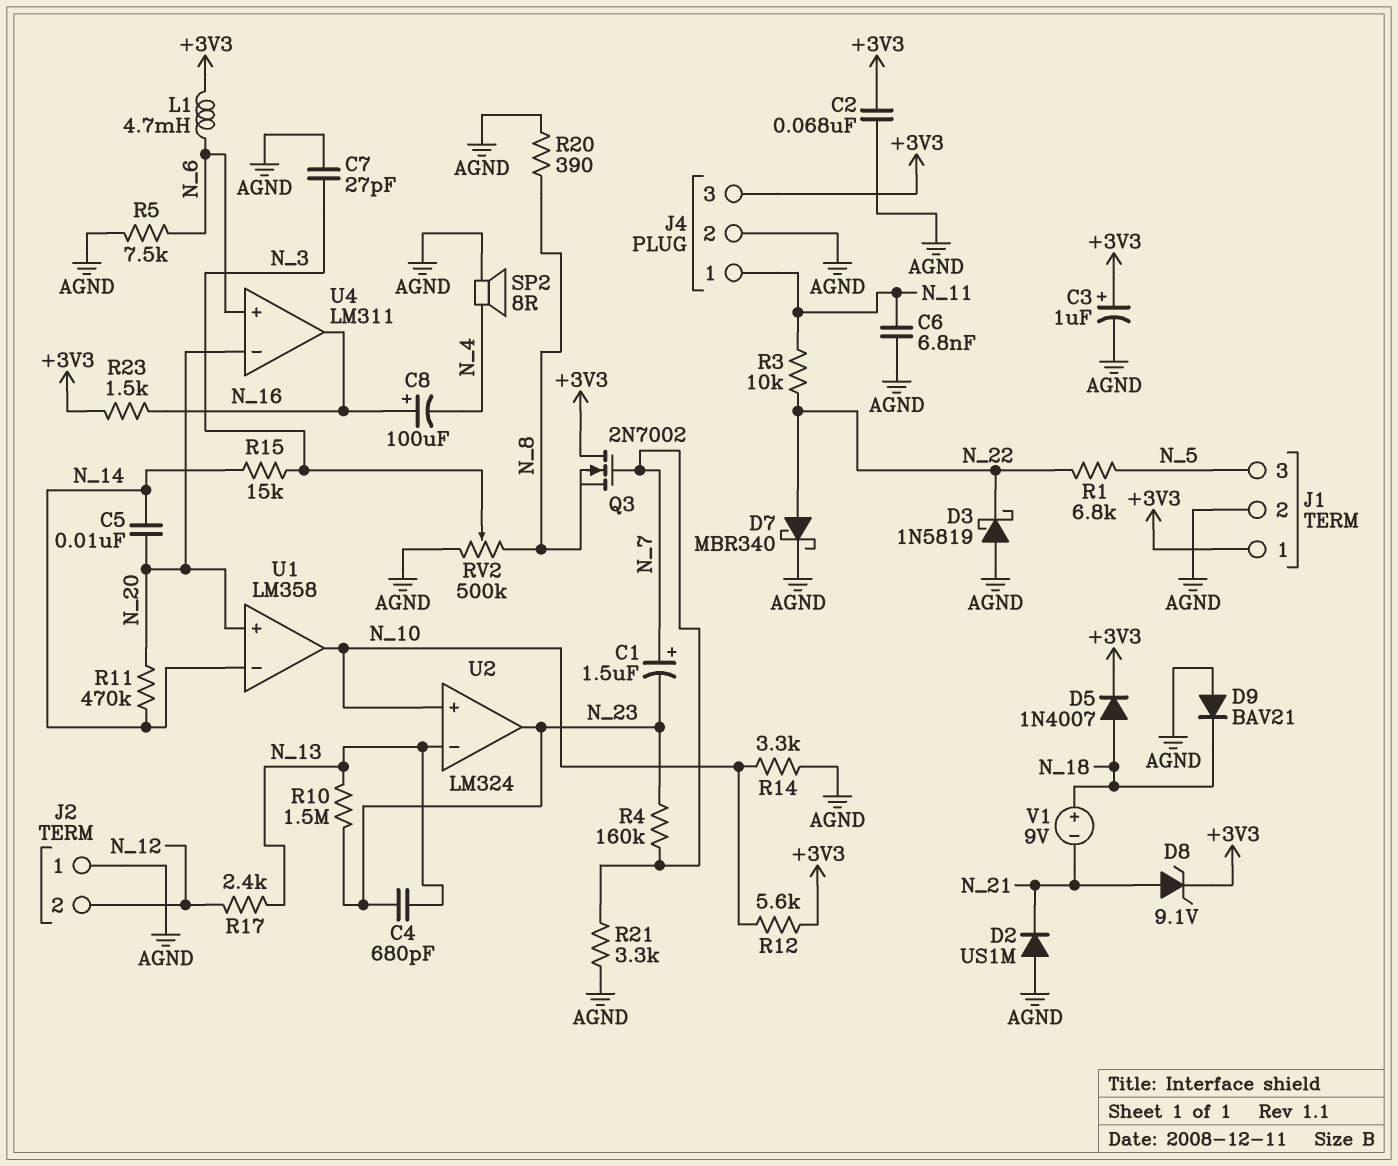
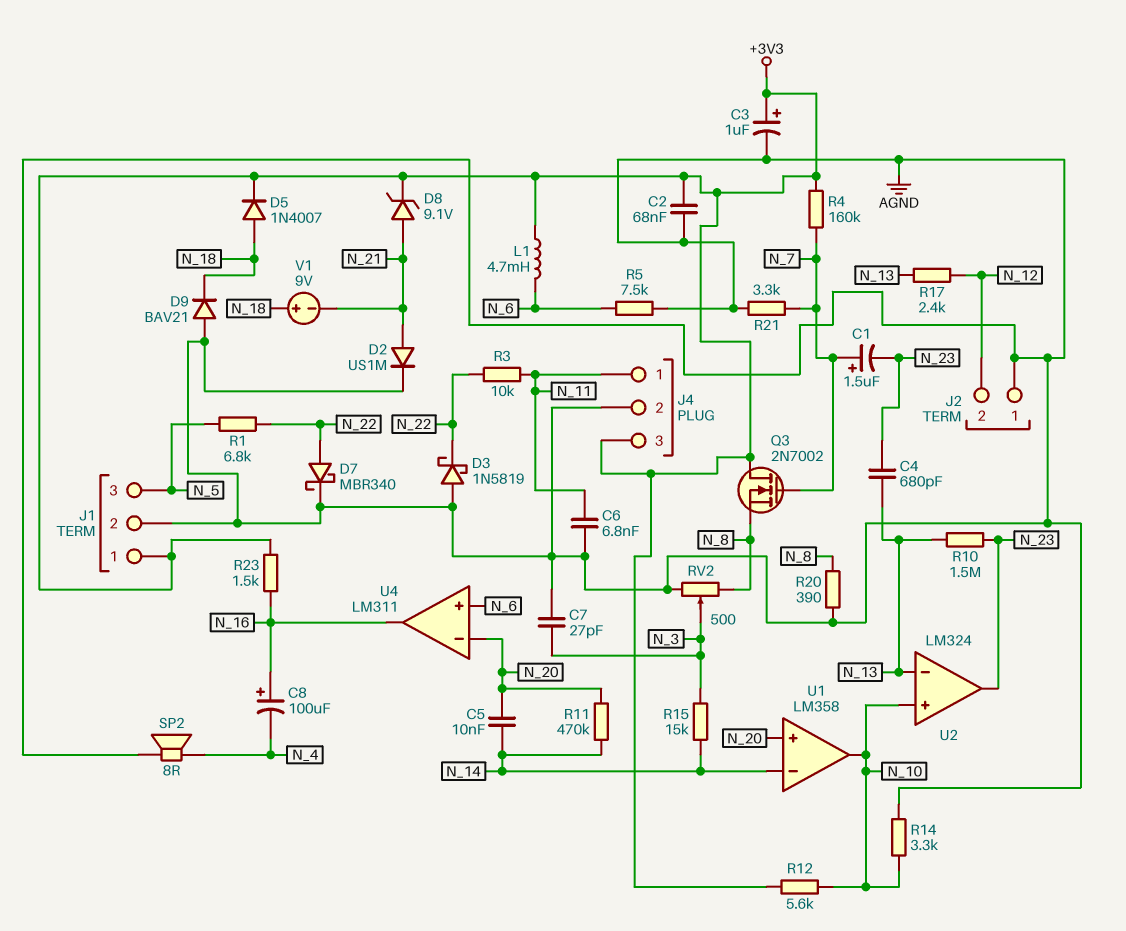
D2: diode US1M (A AGND, K N_21) -> diode US1M (A N_21, K AGND)
R4: 160k (N_7, N_23) -> 160k (+3V3, N_7)
RV2: 500k (AGND, N_8, wiper N_3) -> 500 (AGND, N_8, wiper N_3)

